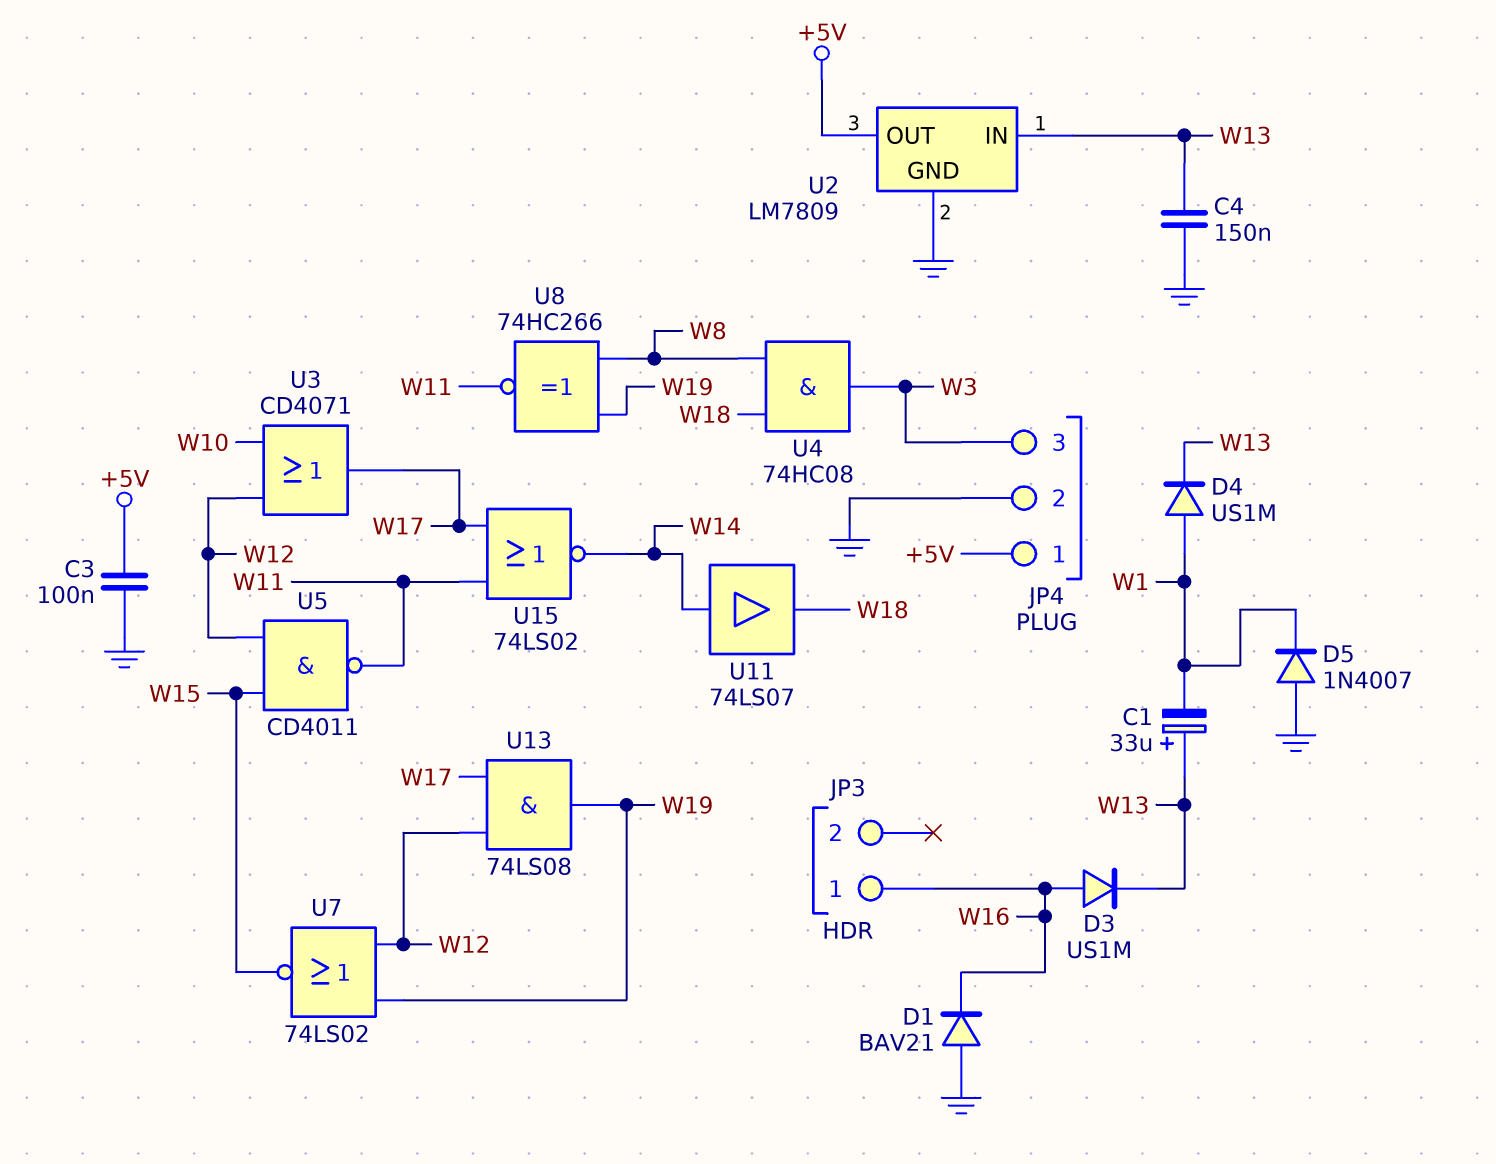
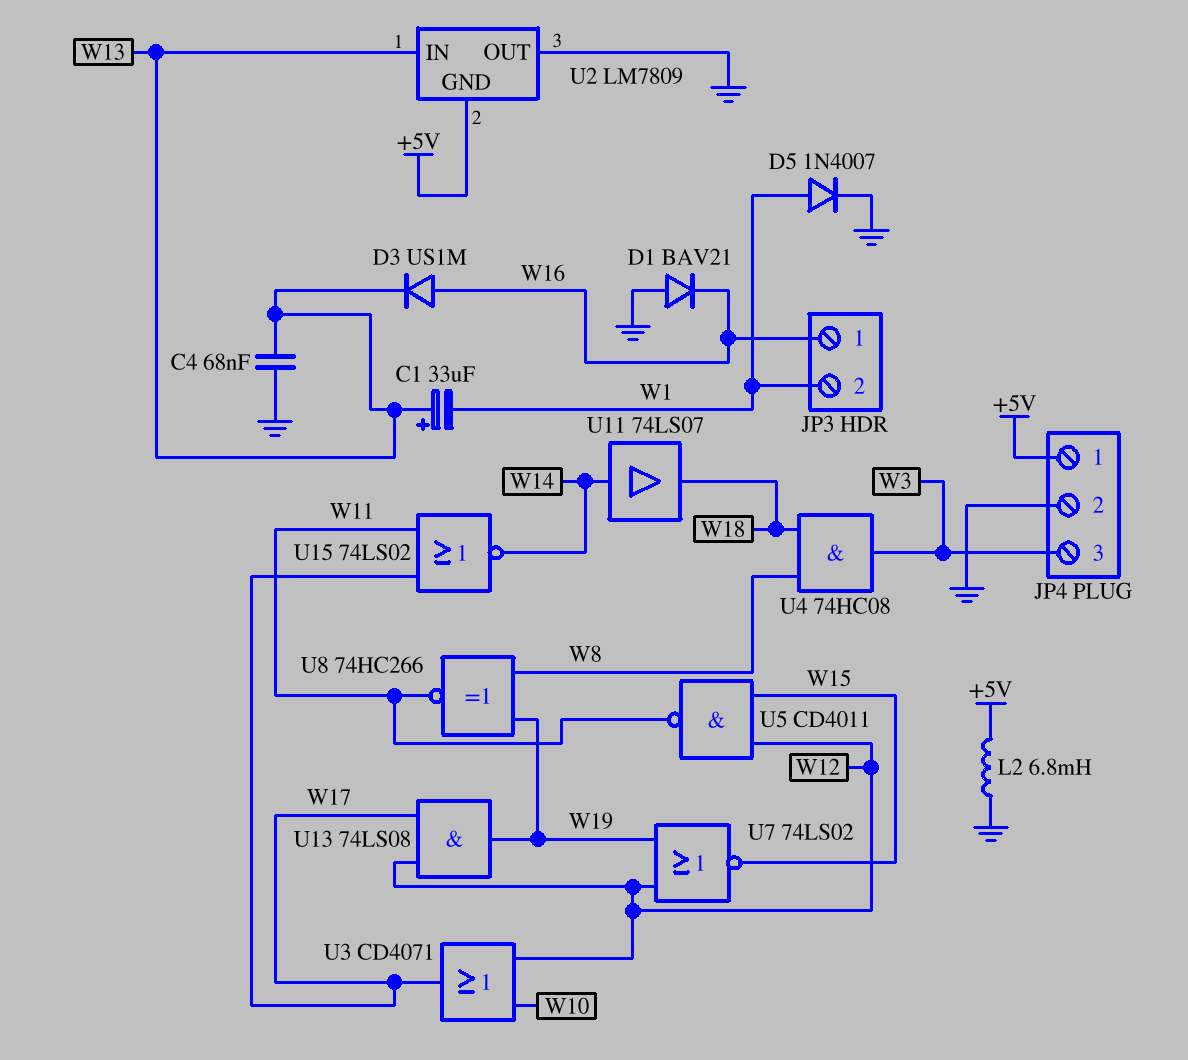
C3: 100nF (+5V, GND) -> none
C4: 150nF (GND, W13) -> 68nF (GND, W13)
D4: diode US1M (A W1, K W13) -> none
D5: diode 1N4007 (A GND, K W1) -> diode 1N4007 (A W1, K GND)
JP3 pin 2: none -> W1
L2: none -> 6.8mH (+5V, GND)
U2 pin GND: GND -> +5V
U2 pin OUT: +5V -> GND

